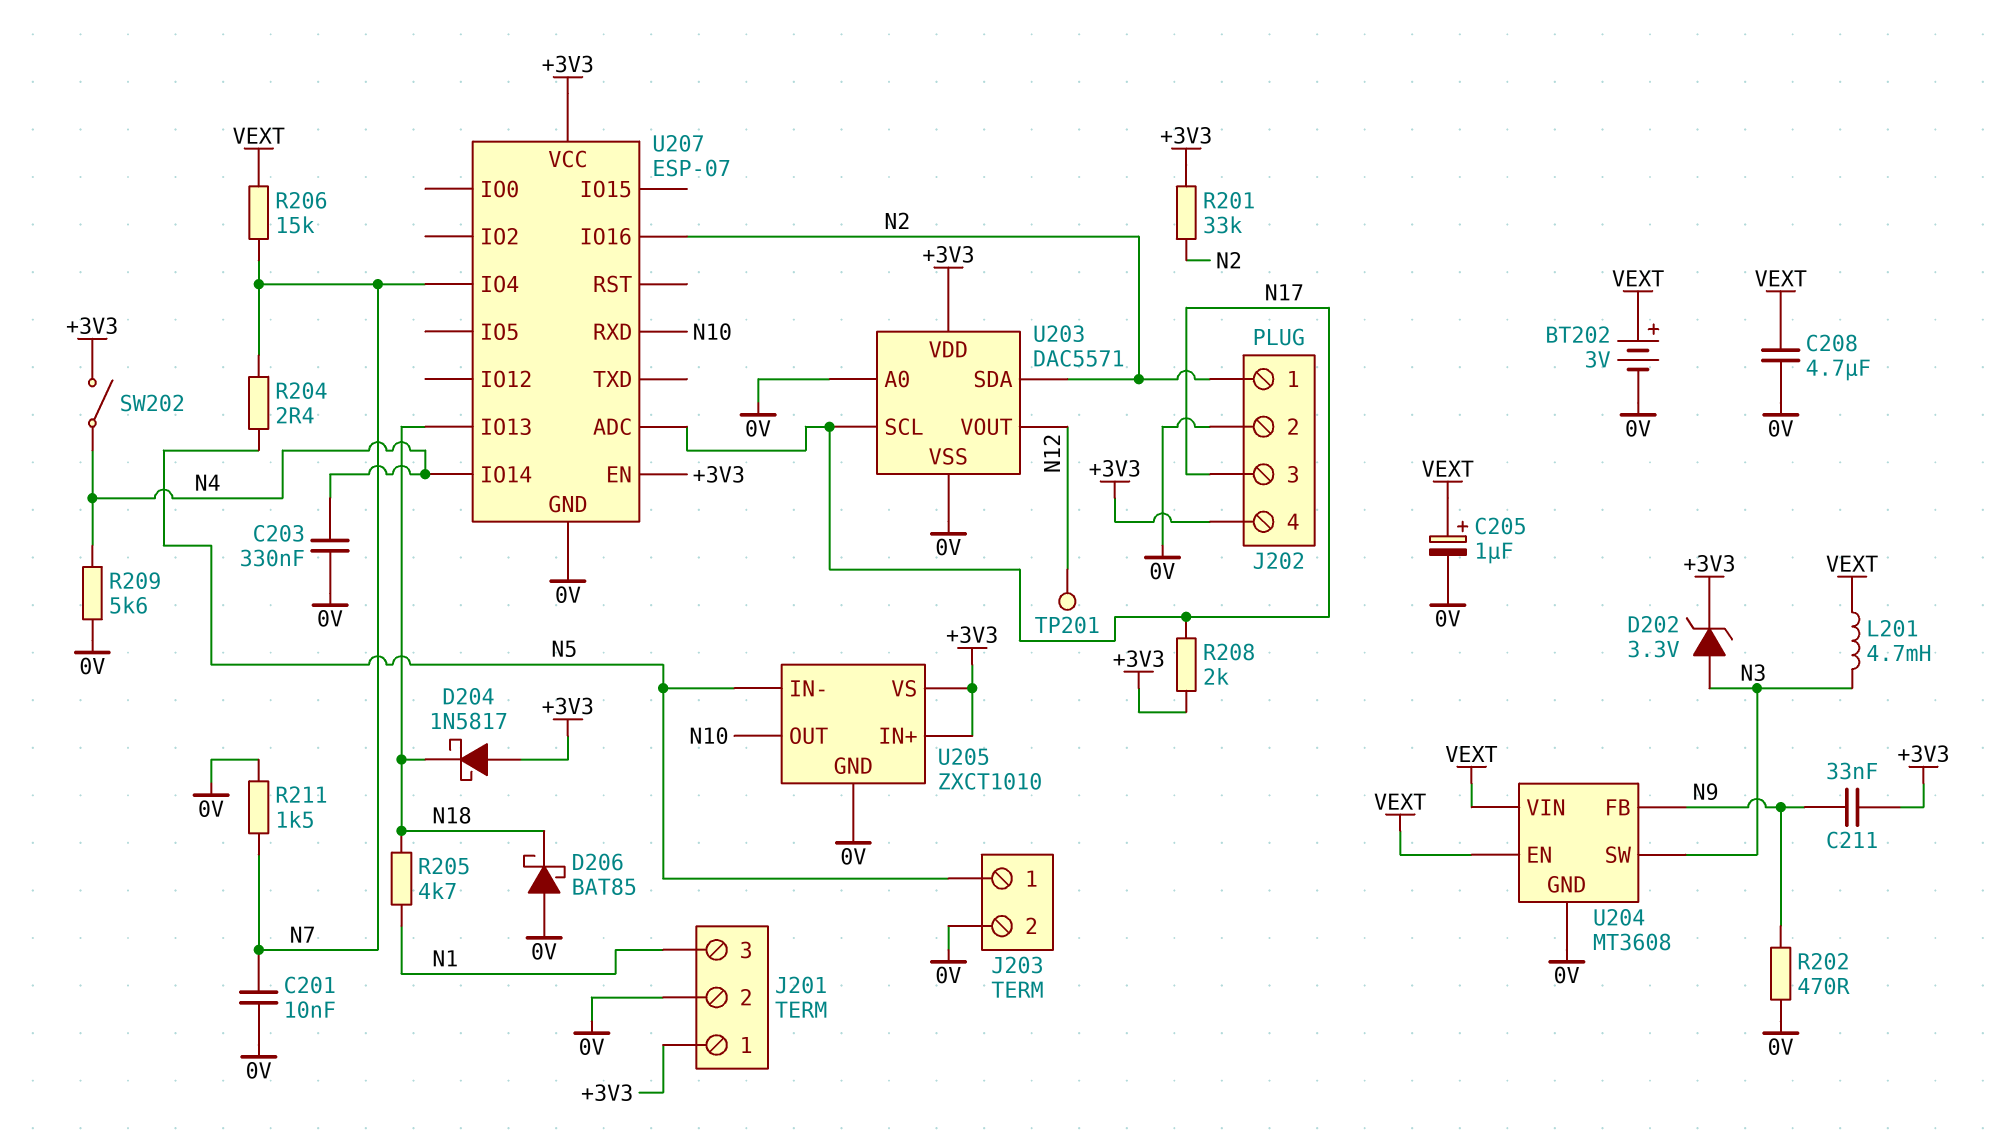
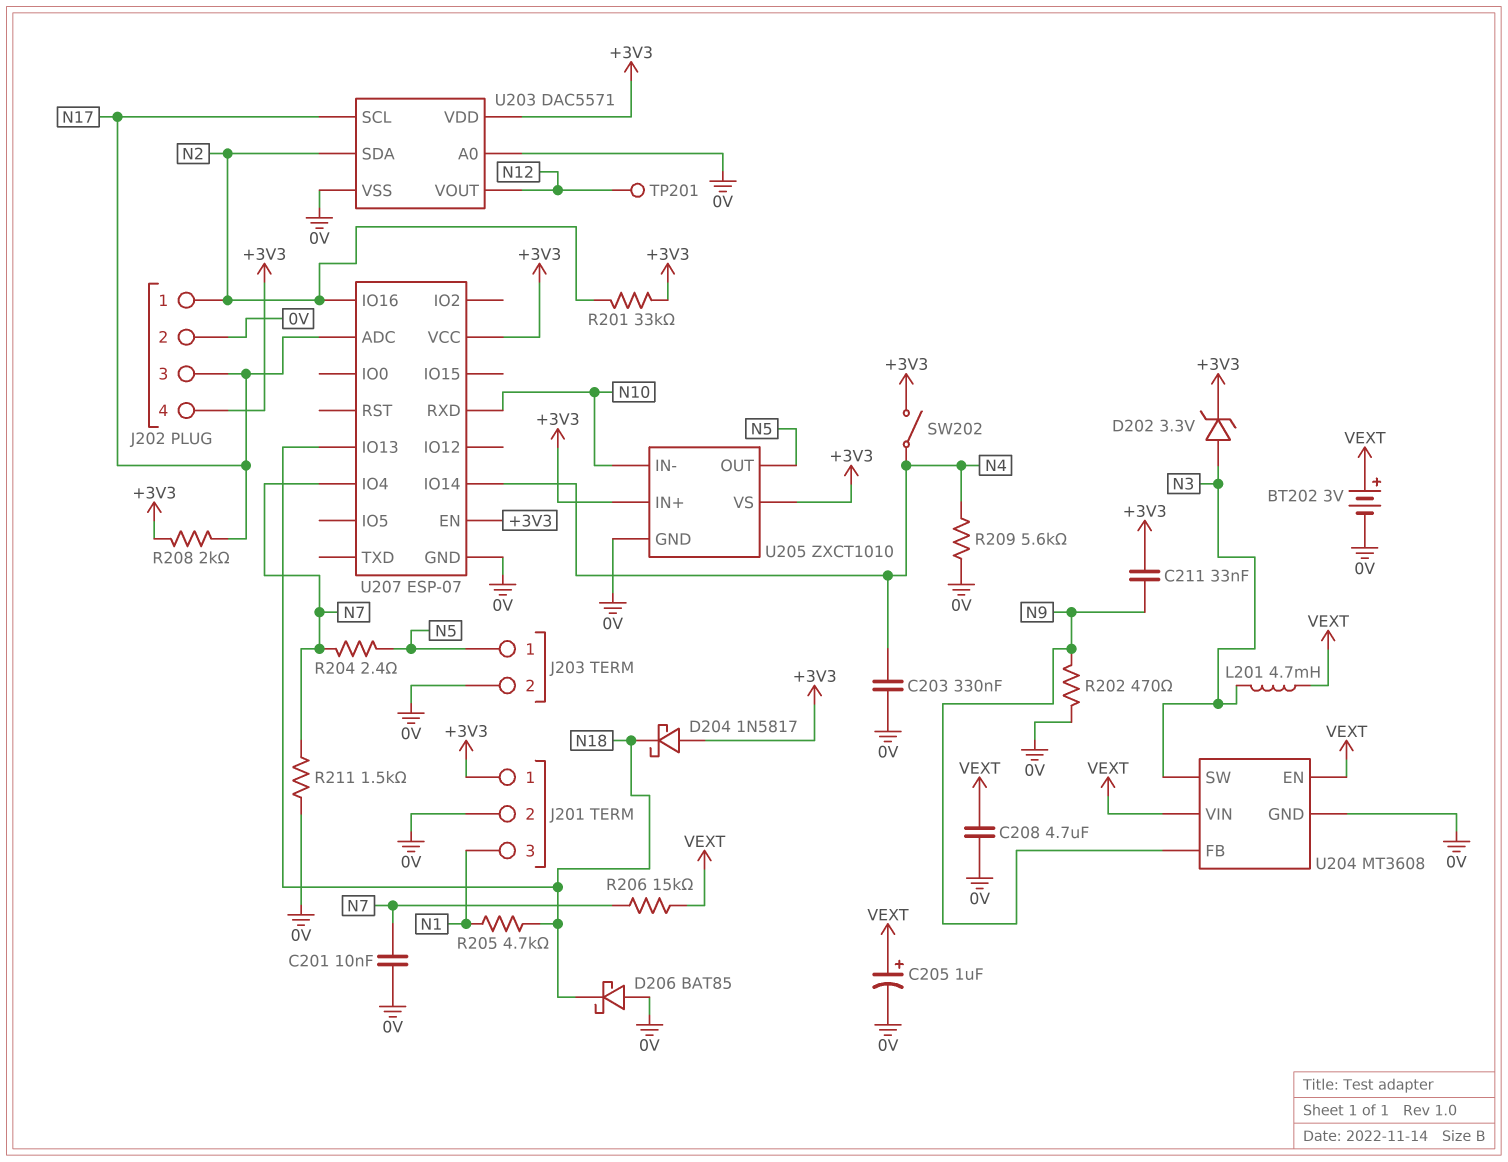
U205 pin IN-: N5 -> N10
U205 pin OUT: N10 -> N5

